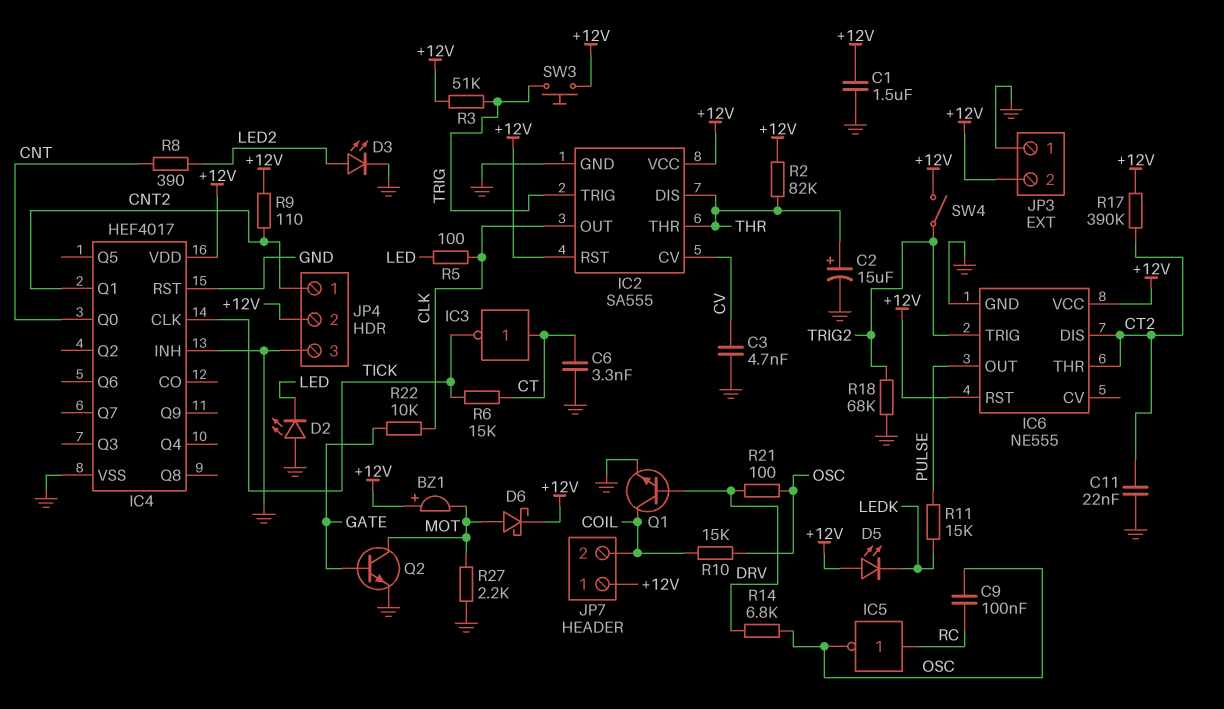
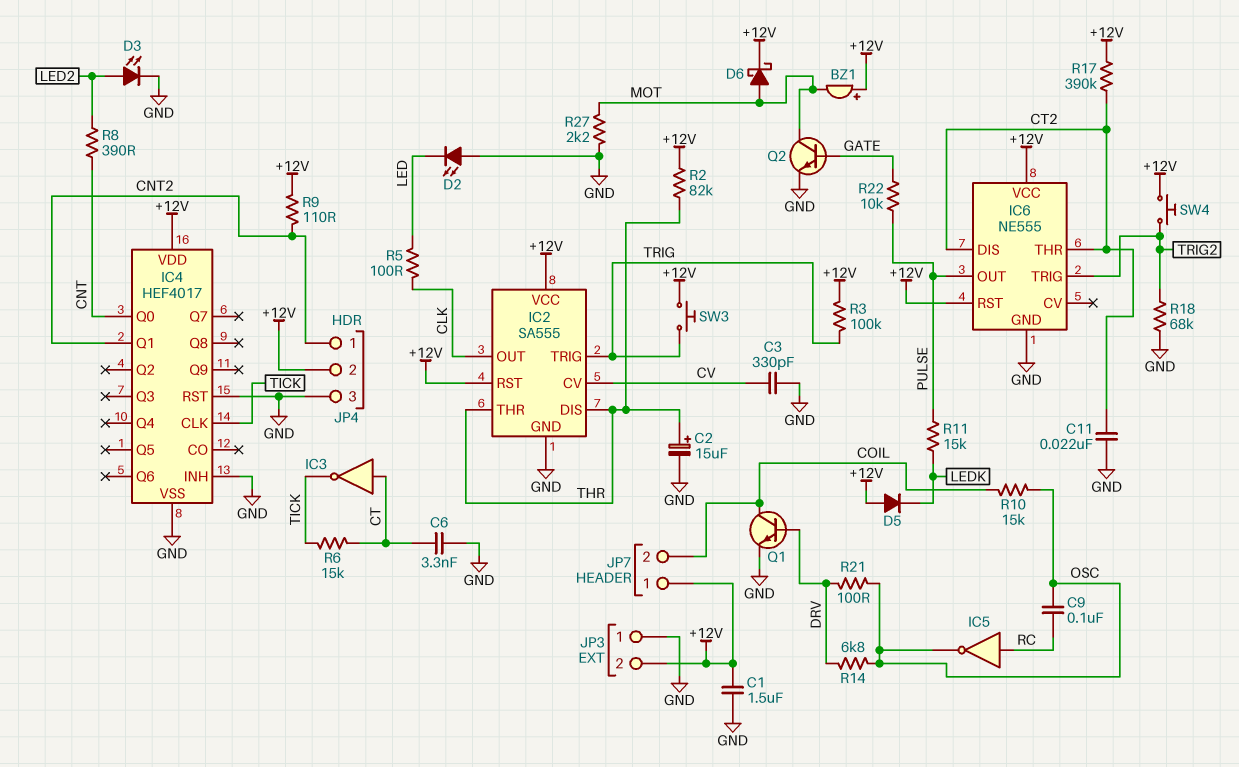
C3: 4.7nF (CV, GND) -> 330pF (CV, GND)
D5: LED (A +12V, K LEDK) -> diode (A +12V, K LEDK)
R3: 51k (+12V, TRIG) -> 100k (+12V, TRIG)
R22: 10k (CLK, GATE) -> 10k (GATE, PULSE)
SW4: switch (+12V, TRIG2) -> button (+12V, TRIG2)

